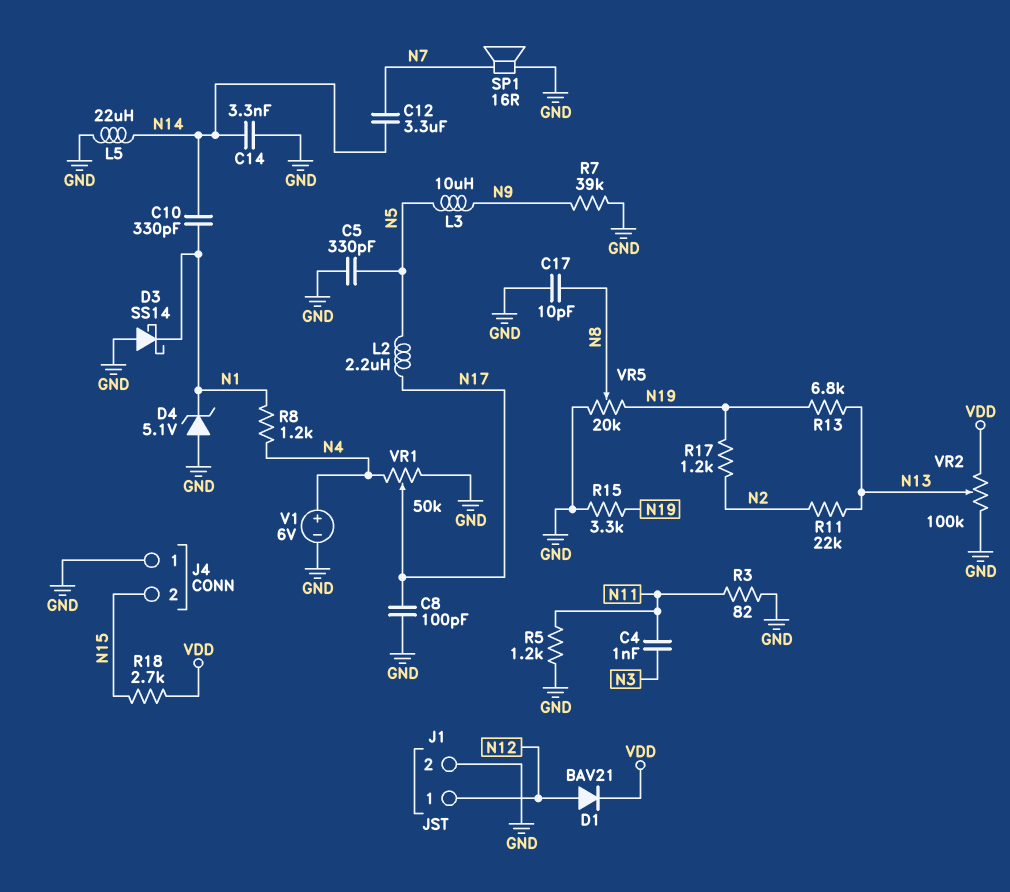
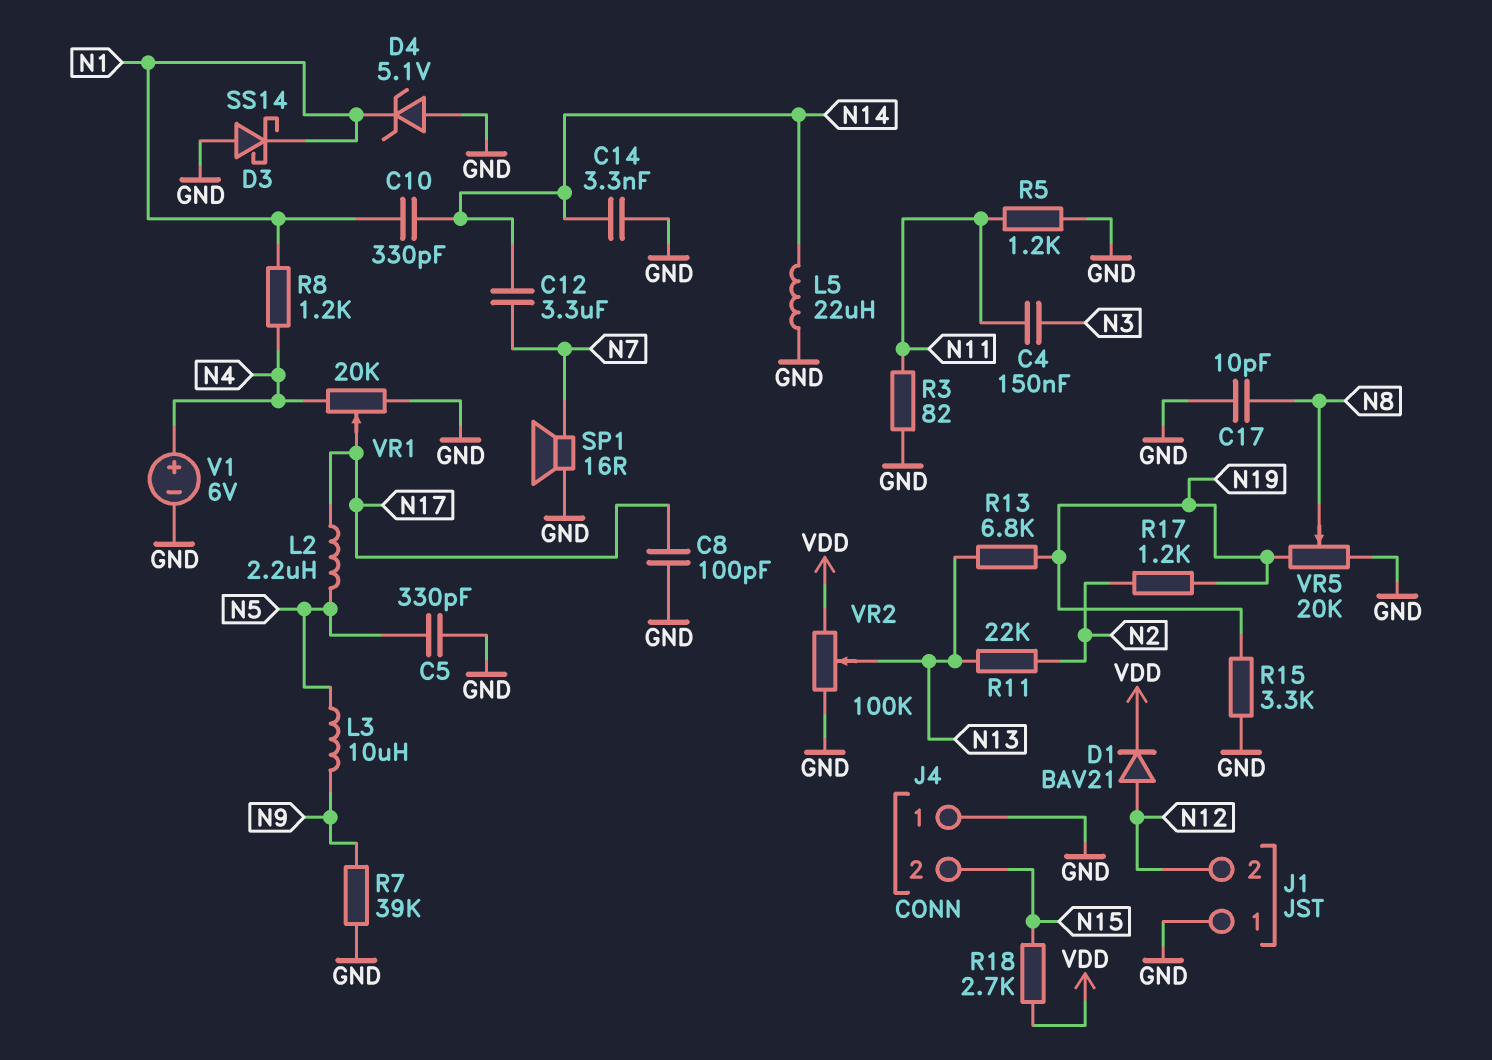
C4: 1nF (N3, N11) -> 150nF (N3, N11)
J1 pin 1: N12 -> GND
J1 pin 2: GND -> N12
VR1: 50k (GND, N4, wiper N17) -> 20k (GND, N4, wiper N17)

